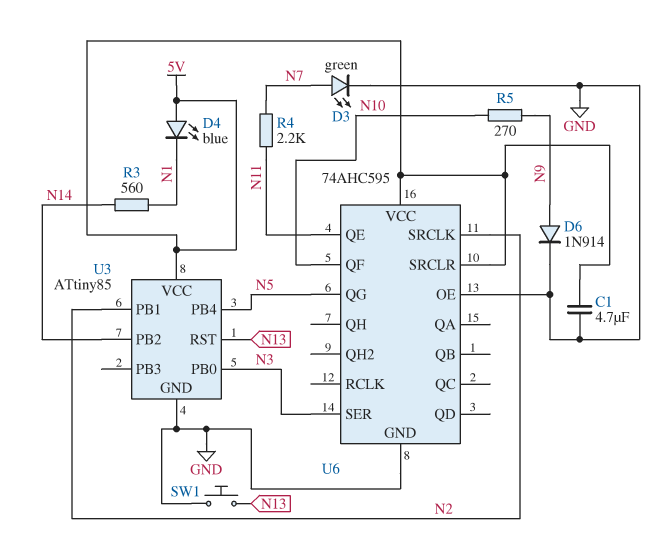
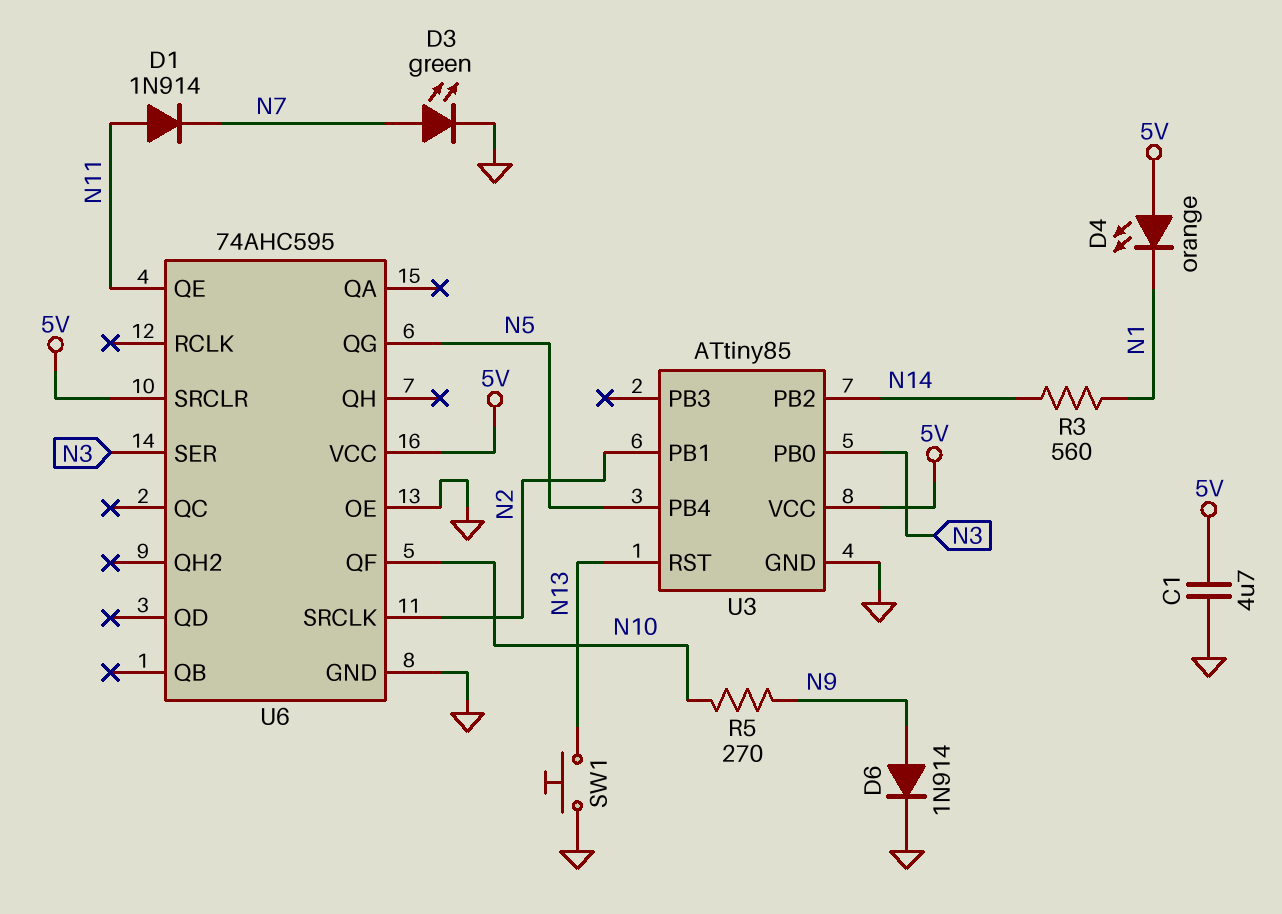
D1: none -> diode 1N914 (A N11, K N7)
D4: LED blue (A 5V, K N1) -> LED orange (A 5V, K N1)
R4: 2.2k (N7, N11) -> none

